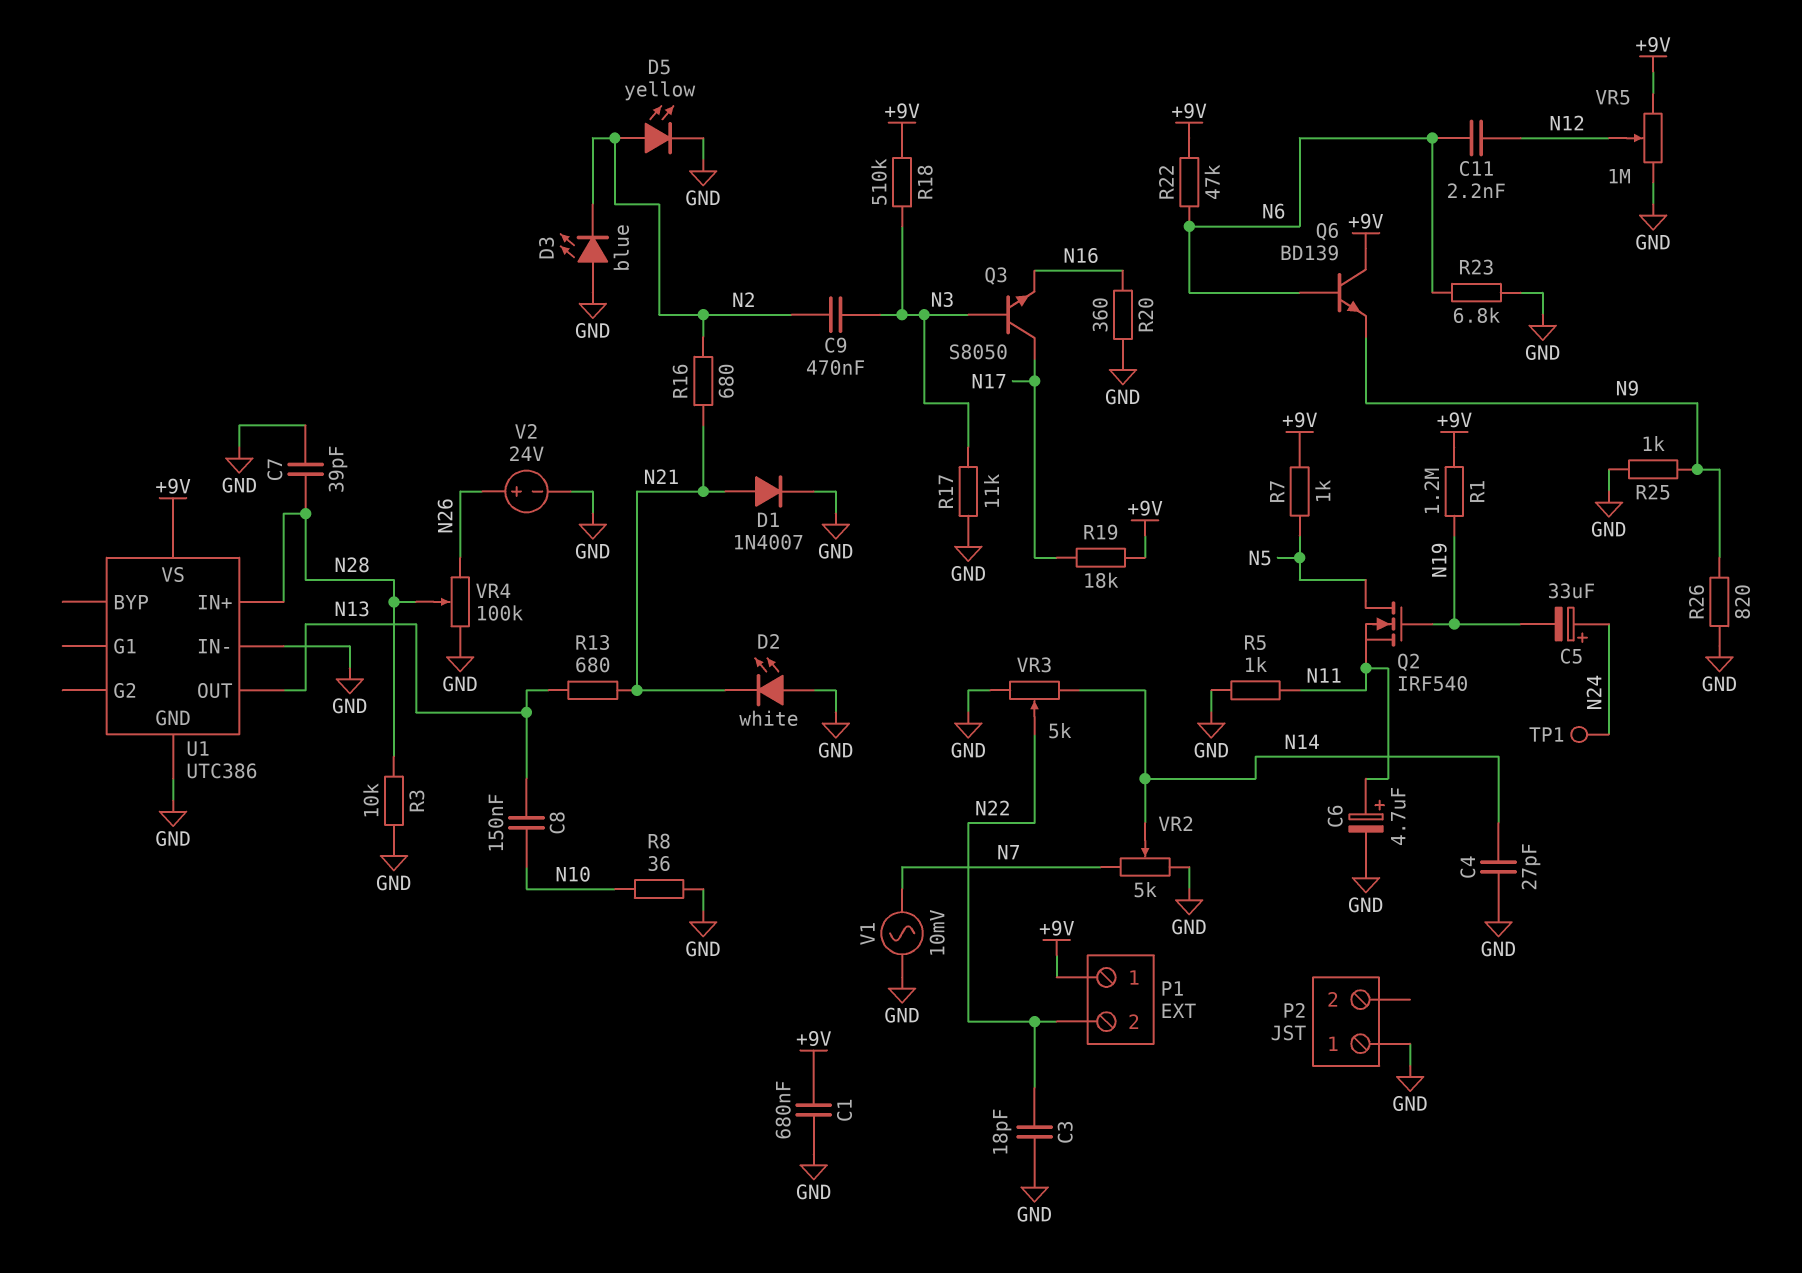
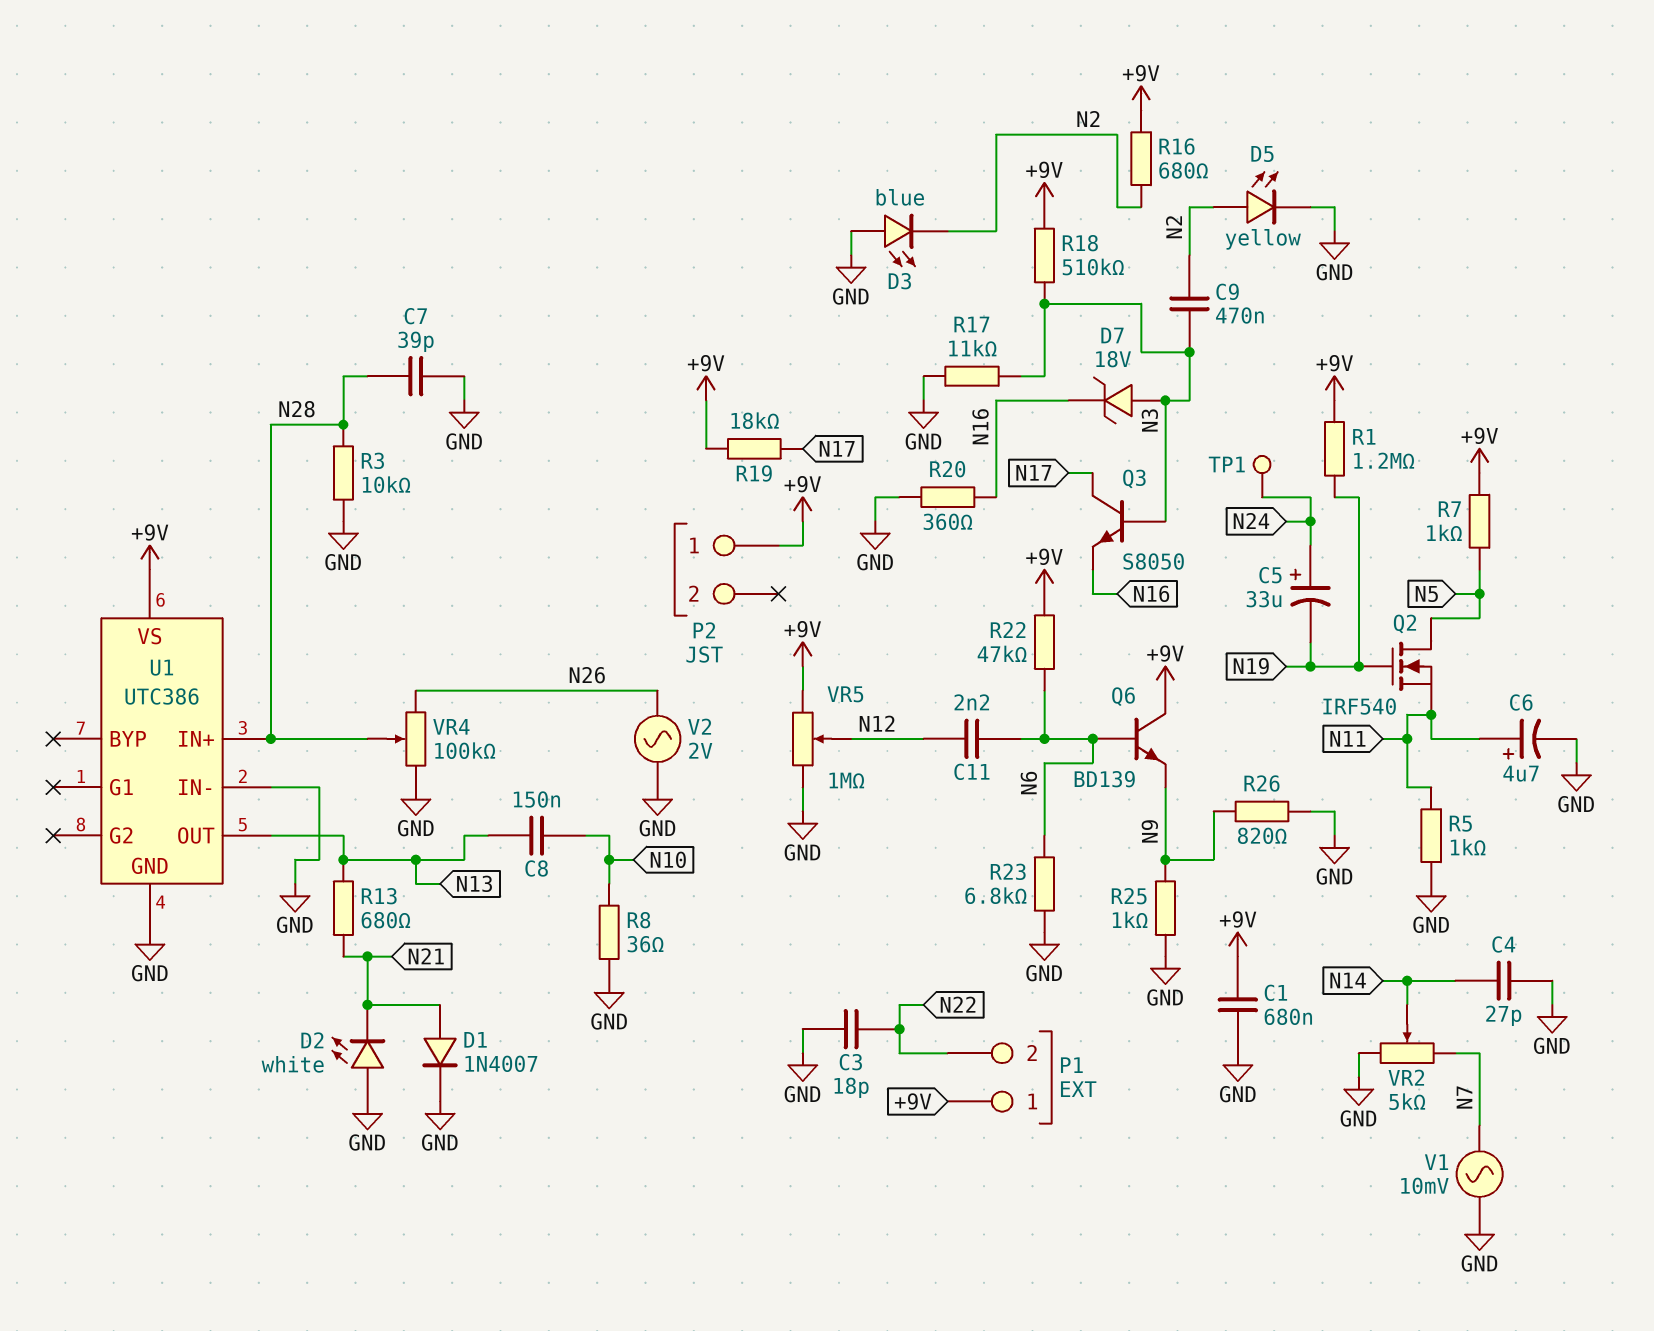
D7: none -> zener 18V (A N3, K N16)
P2 pin 1: GND -> +9V
R16: 680 (N2, N21) -> 680 (+9V, N2)
V2: 24V (plus N26, minus GND) -> AC 2V (GND, N26)
VR3: 5k (GND, N14, wiper N22) -> none

